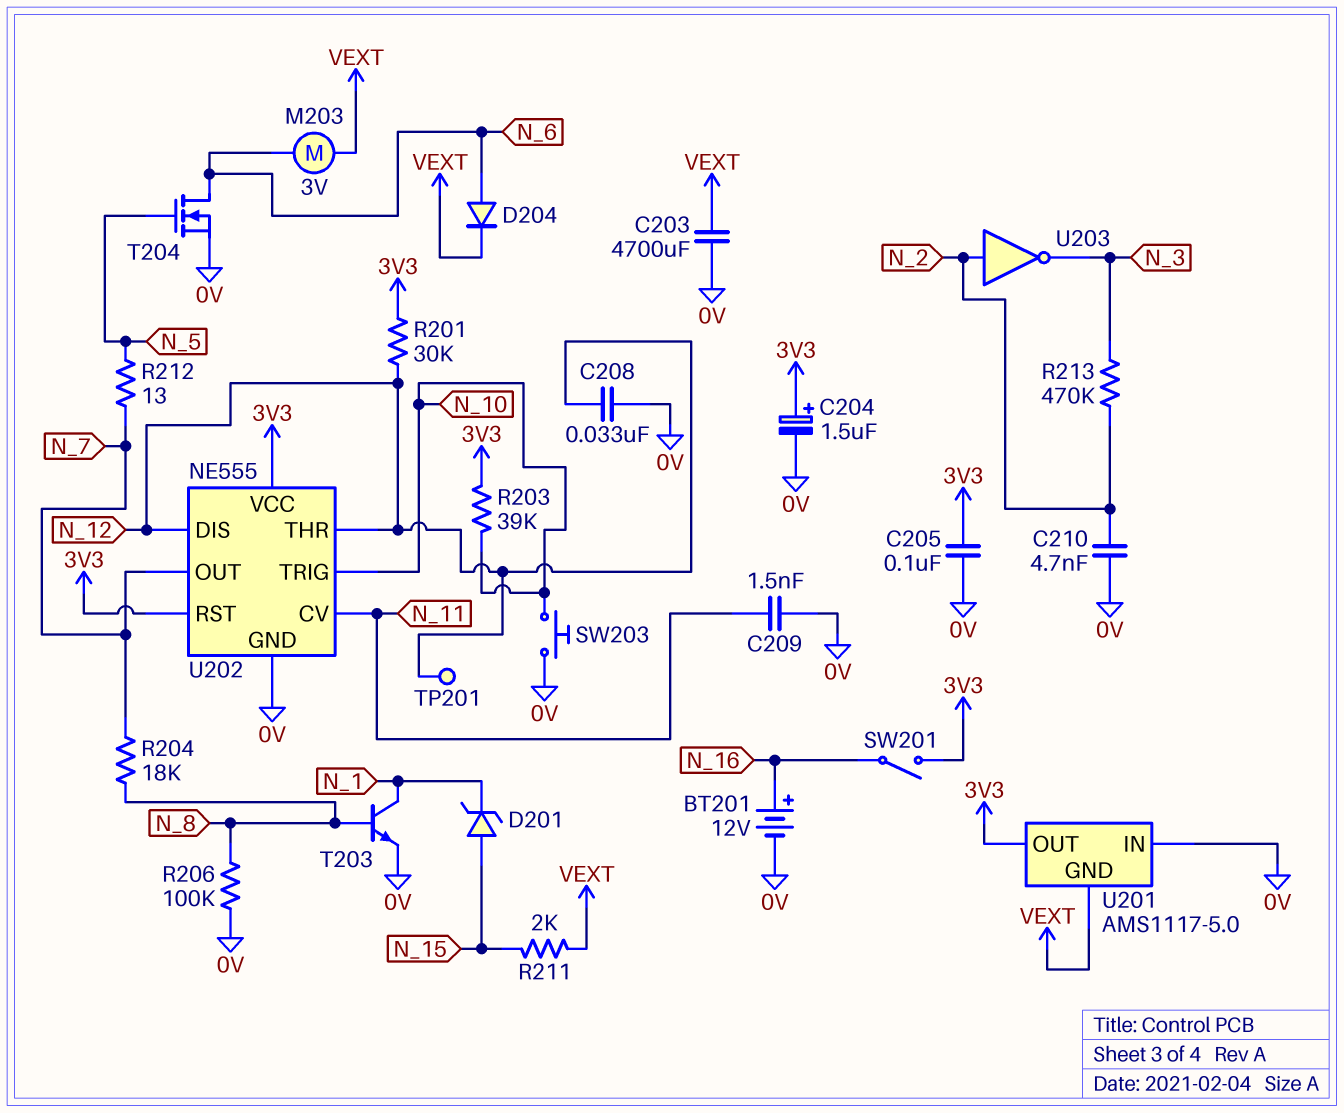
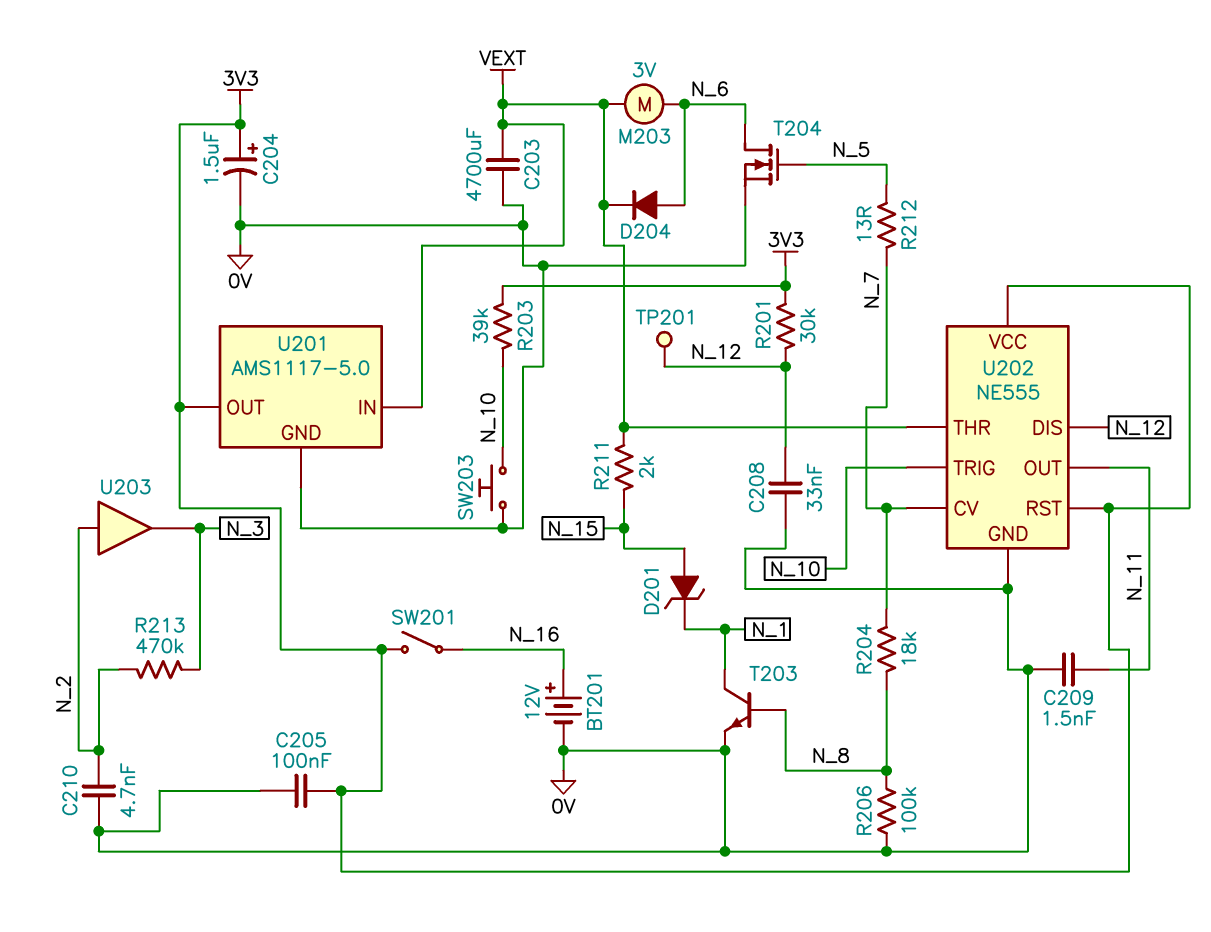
U201 pin GND: VEXT -> 0V
U201 pin IN: 0V -> VEXT
U202 pin CV: N_11 -> N_7
U202 pin OUT: N_7 -> N_11
U202 pin THR: N_12 -> VEXT
U203: NOT (in N_2, out N_3) -> buffer (in N_2, out N_3)

